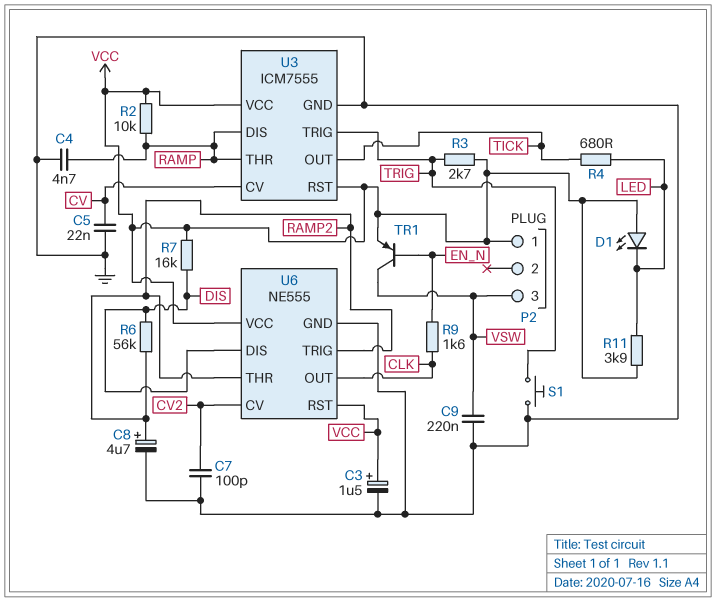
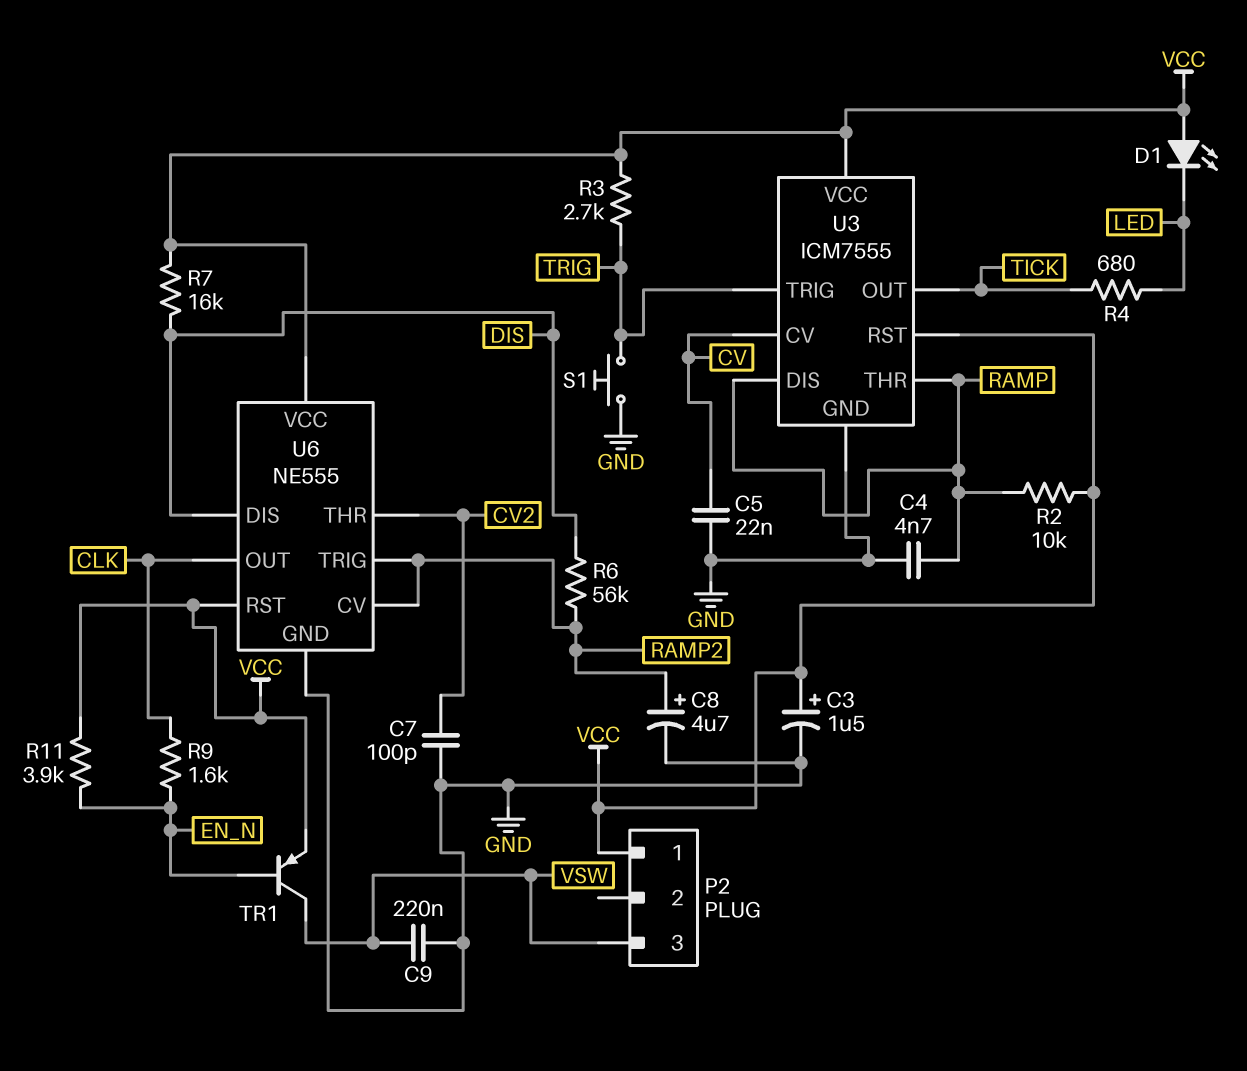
R11: 3.9k (LED, VCC) -> 3.9k (EN_N, VCC)
U6 pin CV: CV2 -> RAMP2
U6 pin THR: RAMP2 -> CV2

